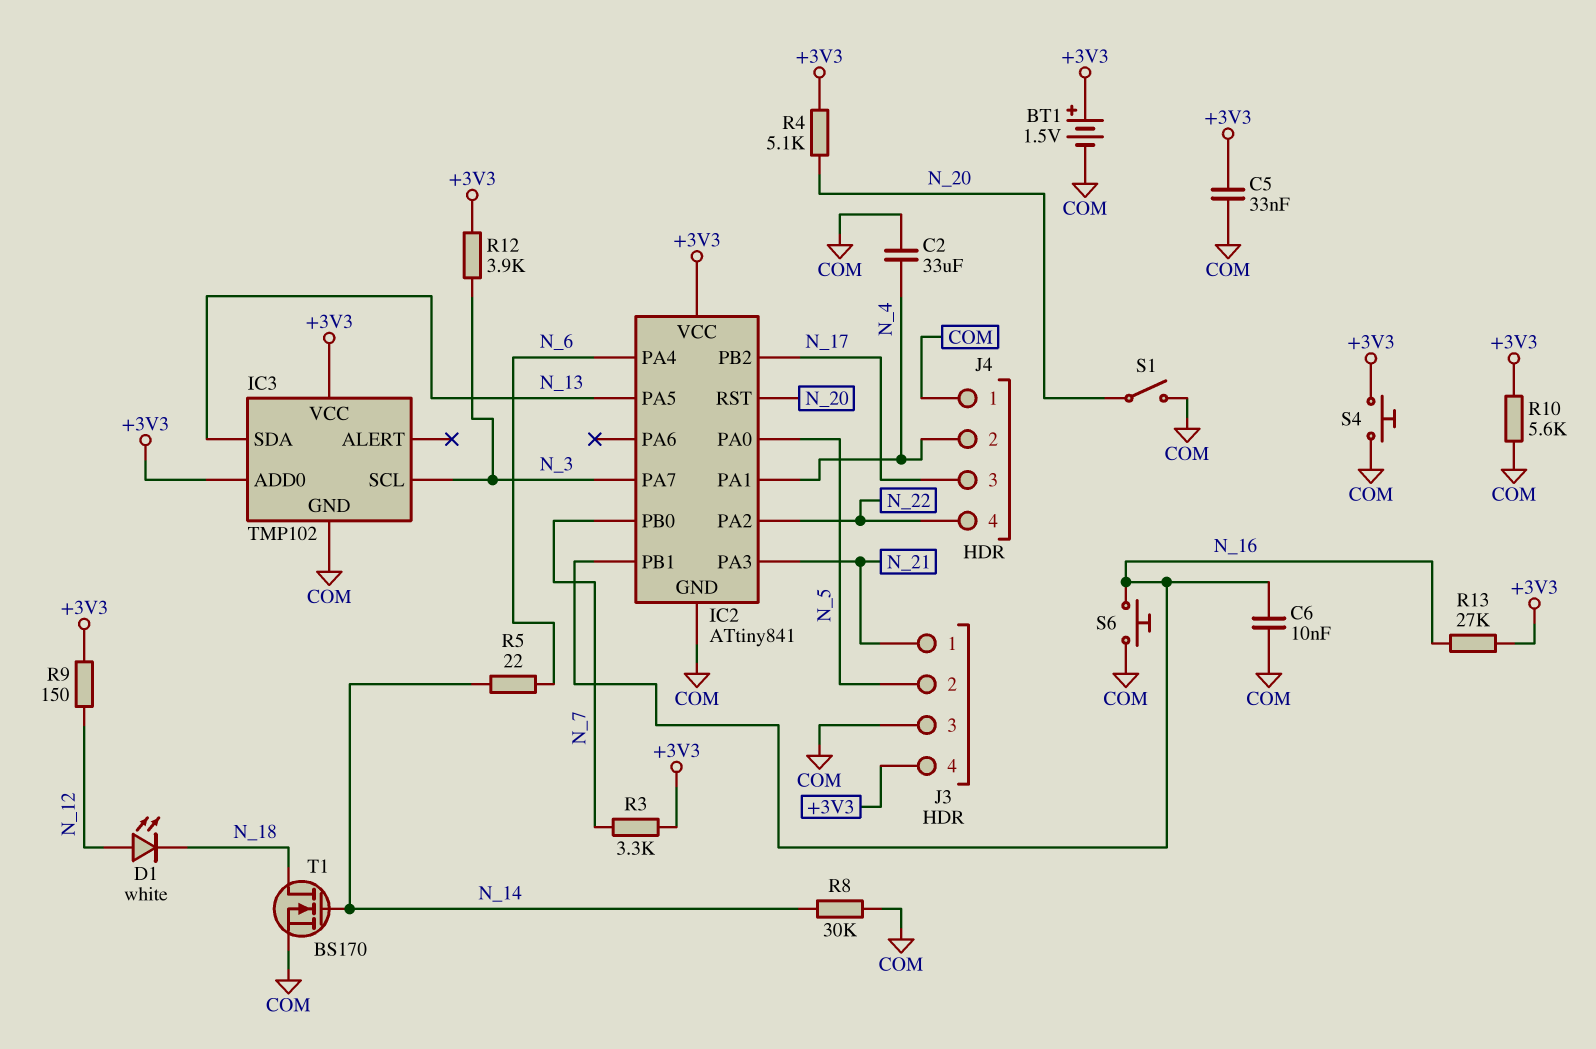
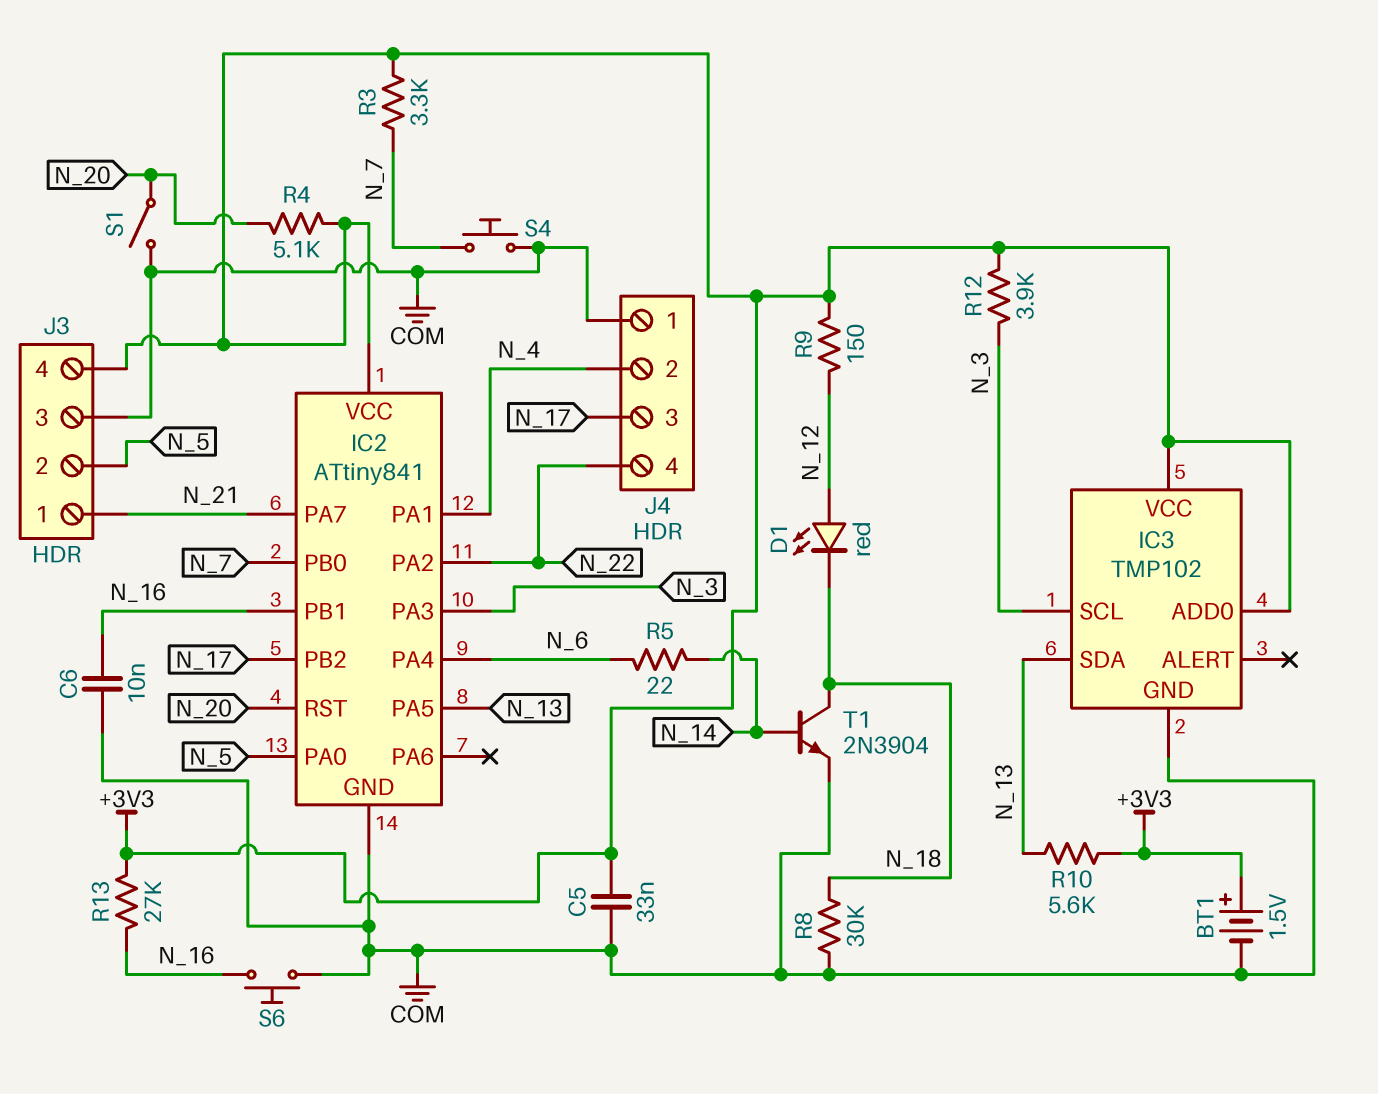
C2: 33uF (COM, N_4) -> none
D1: LED white (A N_12, K N_18) -> LED red (A N_12, K N_18)
IC2 pin PA3: N_21 -> N_3
IC2 pin PA7: N_3 -> N_21
R8: 30k (COM, N_14) -> 30k (COM, N_18)
R10: 5.6k (+3V3, COM) -> 5.6k (+3V3, N_13)
S4: button (+3V3, COM) -> button (COM, N_7)
T1: NMOS BS170 (G N_14, D N_18, S COM) -> NPN 2N3904 (B N_14, C N_18, E COM)

